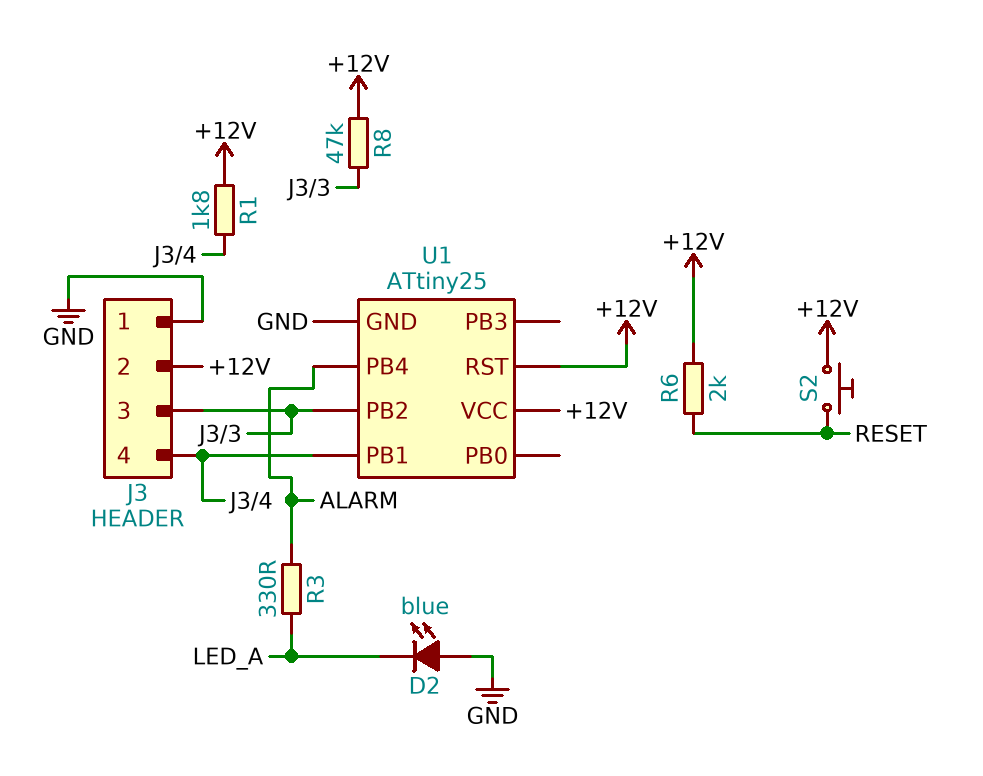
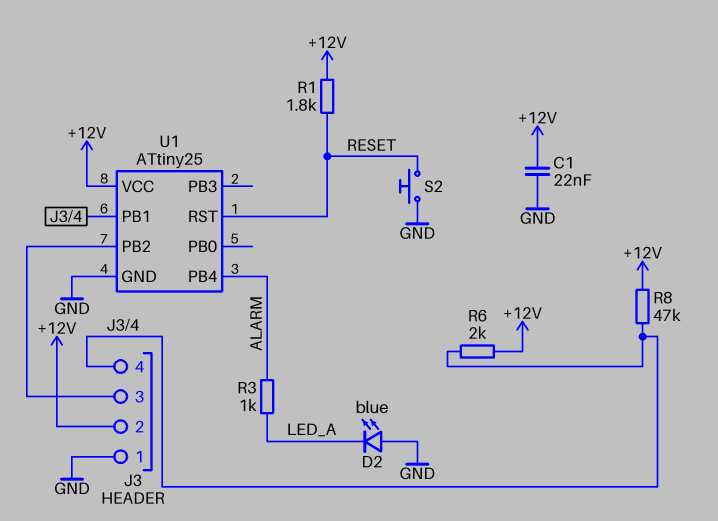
C1: none -> 22nF (+12V, GND)
R1: 1.8k (+12V, J3/4) -> 1.8k (+12V, RESET)
R3: 330 (ALARM, LED_A) -> 1k (ALARM, LED_A)
R6: 2k (+12V, RESET) -> 2k (+12V, J3/4)
R8: 47k (+12V, J3/3) -> 47k (+12V, J3/4)
S2: button (+12V, RESET) -> button (GND, RESET)
U1 pin RST: +12V -> RESET

